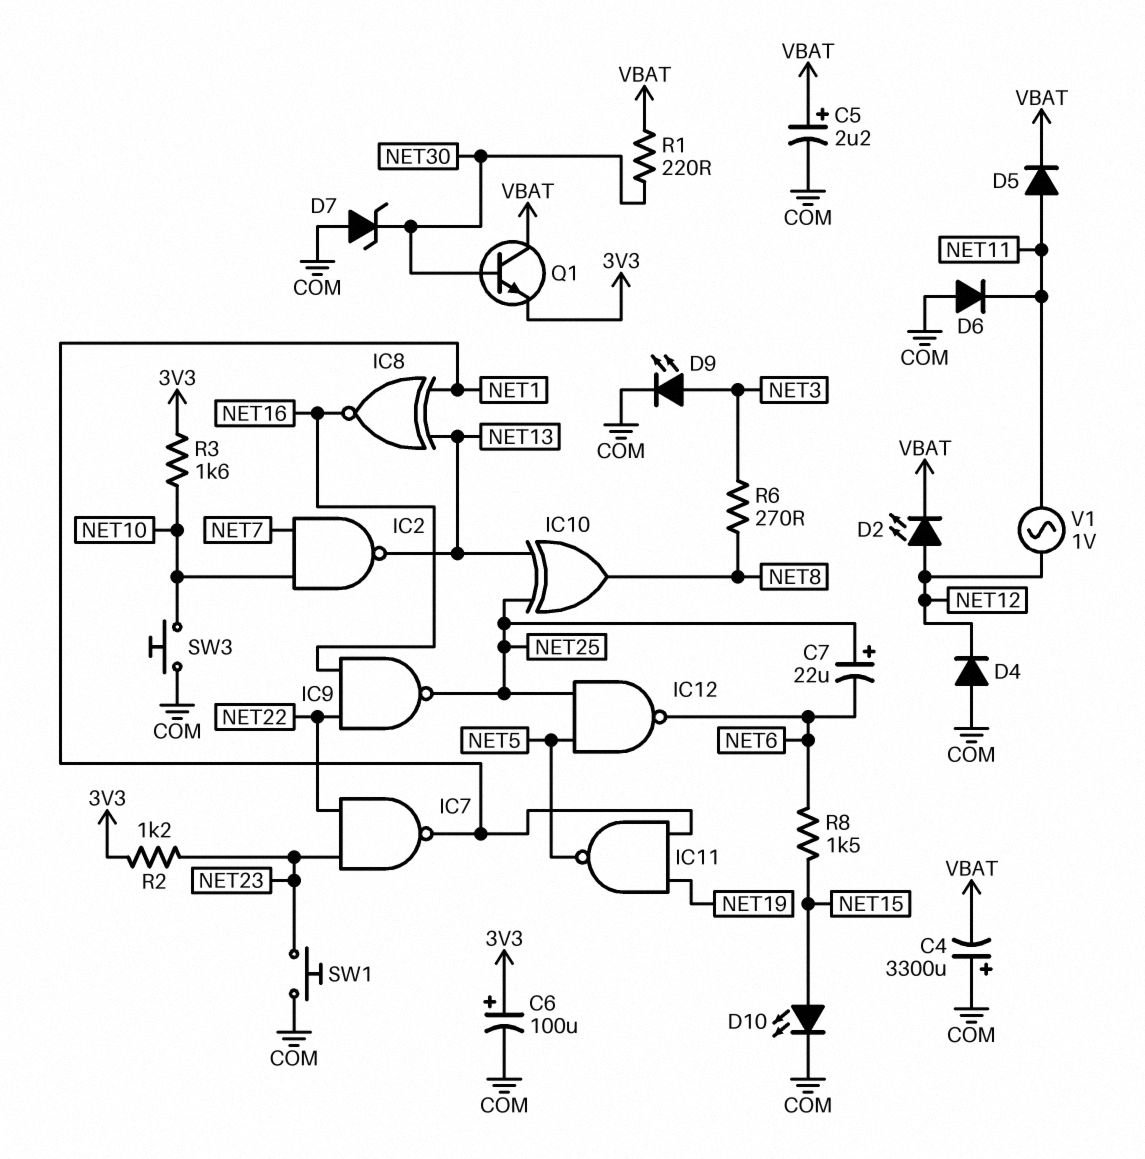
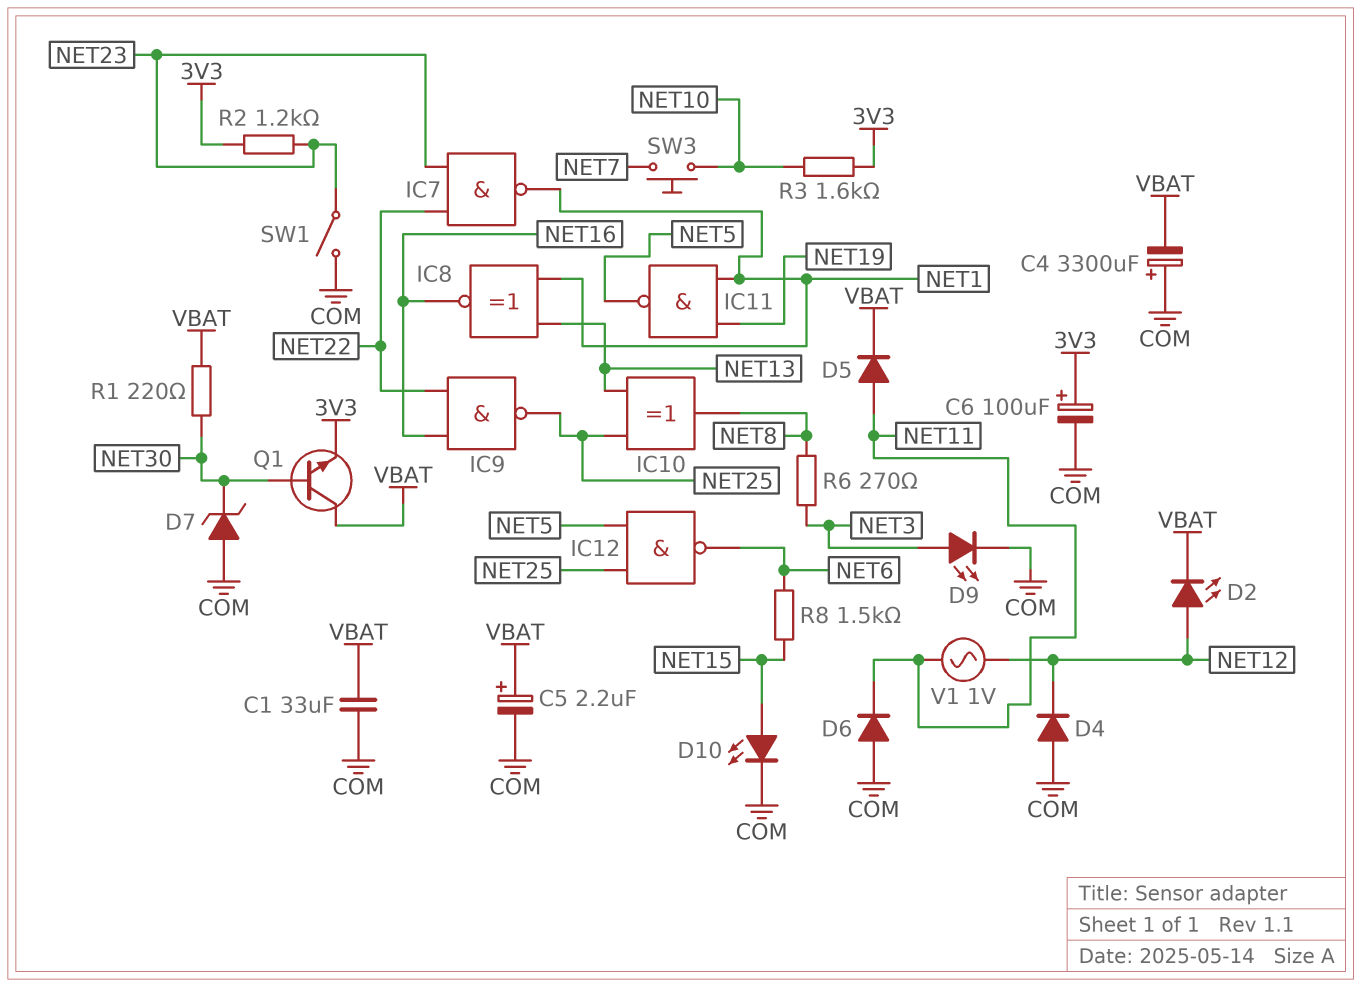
C1: none -> 33uF (COM, VBAT)
C7: 22uF (plus NET25, minus NET6) -> none
IC2: NAND (in NET7, in NET10, out NET13) -> none
SW1: button (COM, NET23) -> switch (COM, NET23)
SW3: button (COM, NET10) -> button (NET7, NET10)

